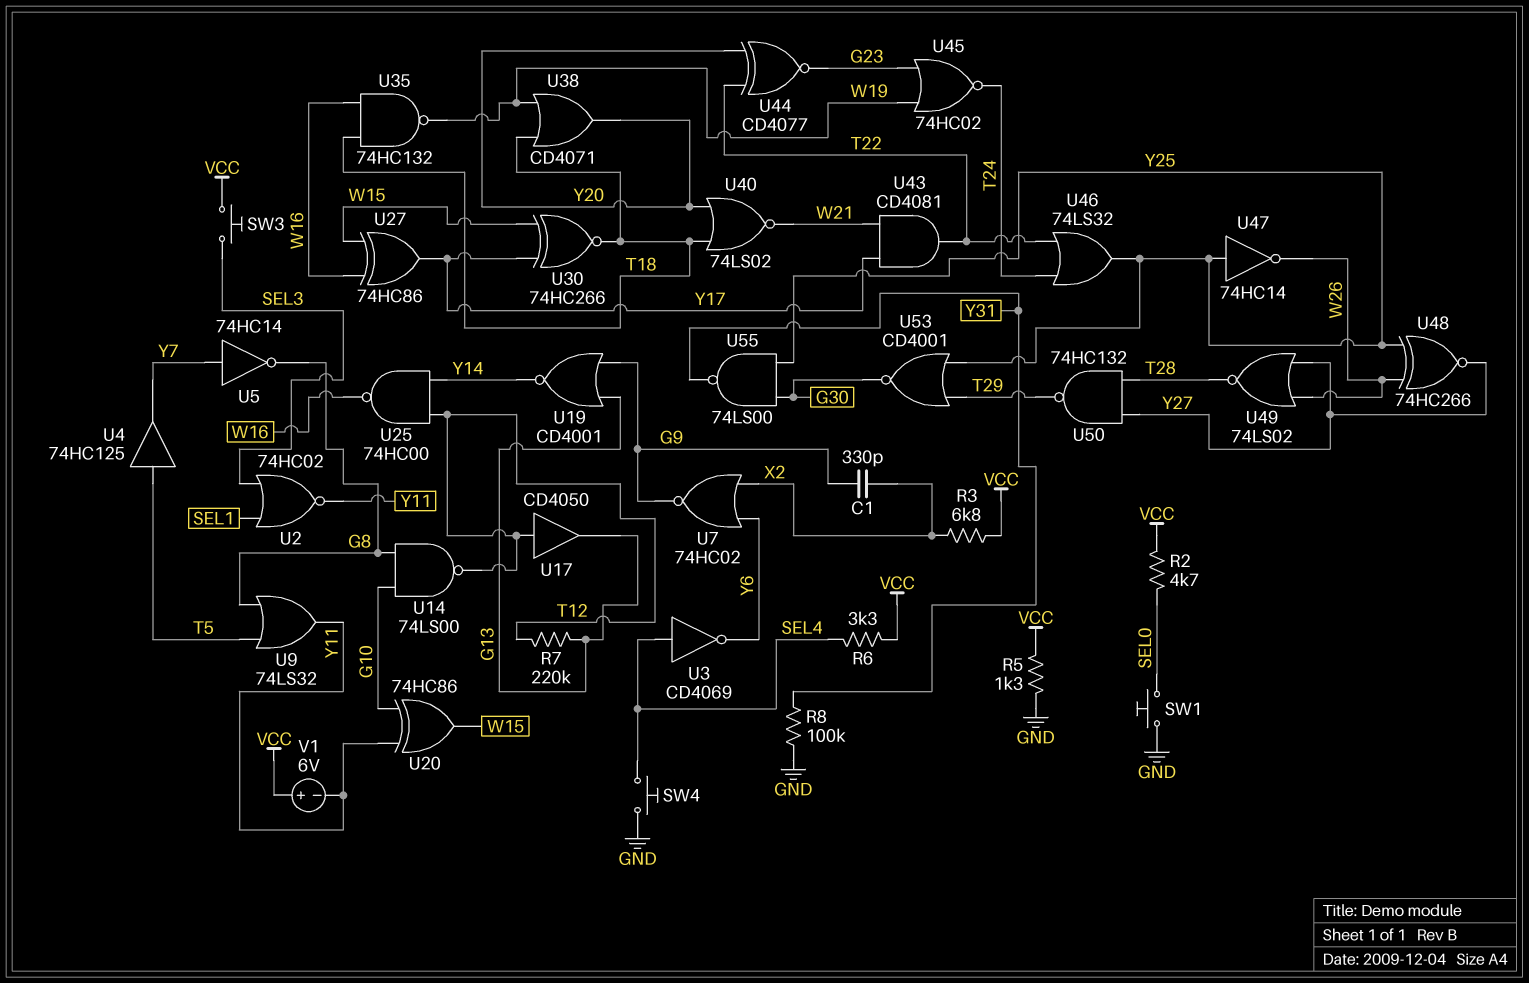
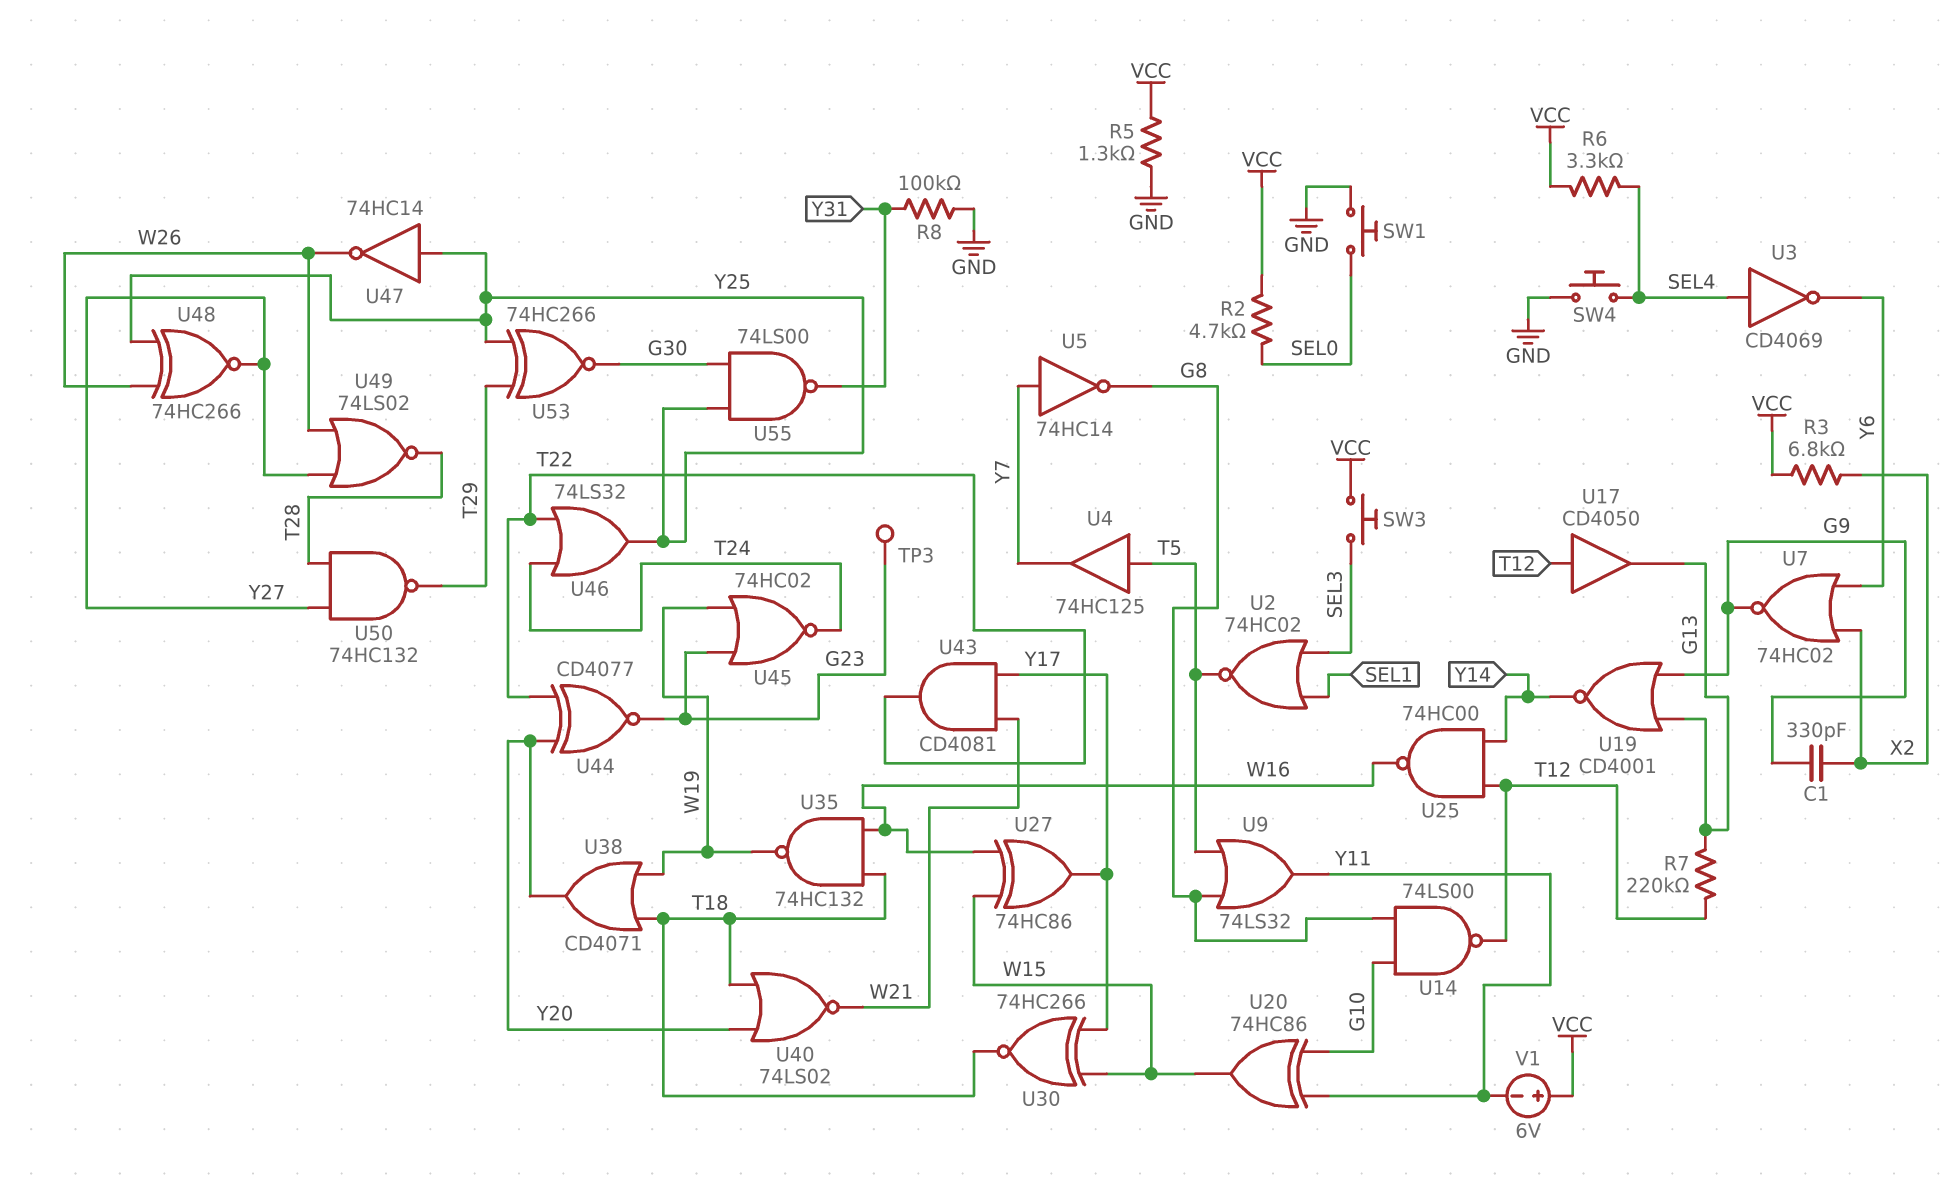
TP3: none -> test point (G23)
U2: NOR 74HC02 (in SEL1, in SEL3, out Y11) -> NOR 74HC02 (in SEL1, in SEL3, out T5)
U53: NOR CD4001 (in T29, in Y25, out G30) -> XNOR 74HC266 (in T29, in Y25, out G30)

